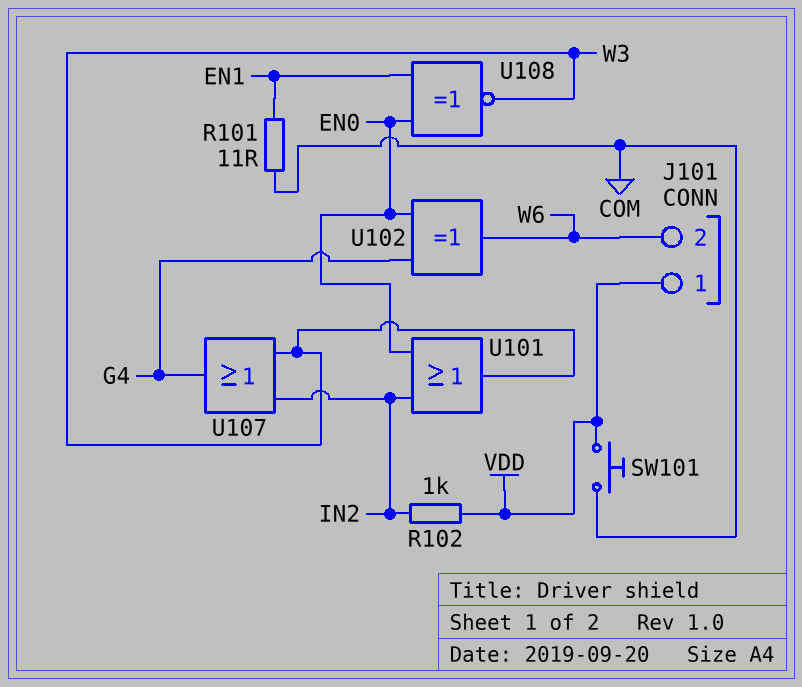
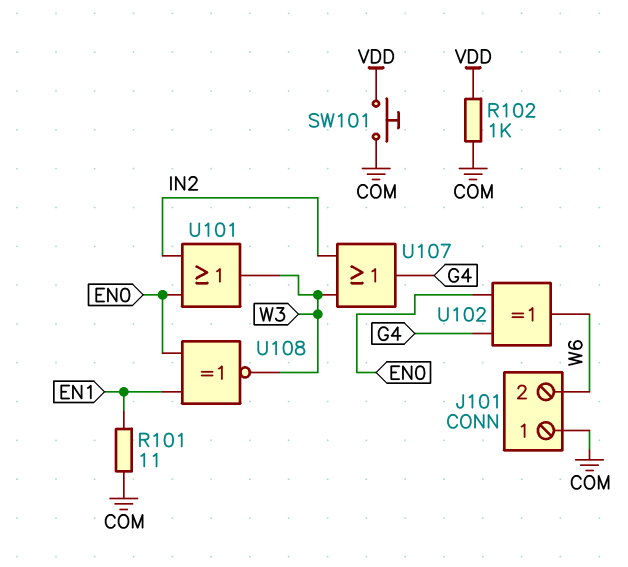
J101 pin 1: VDD -> COM
R102: 1k (IN2, VDD) -> 1k (COM, VDD)

